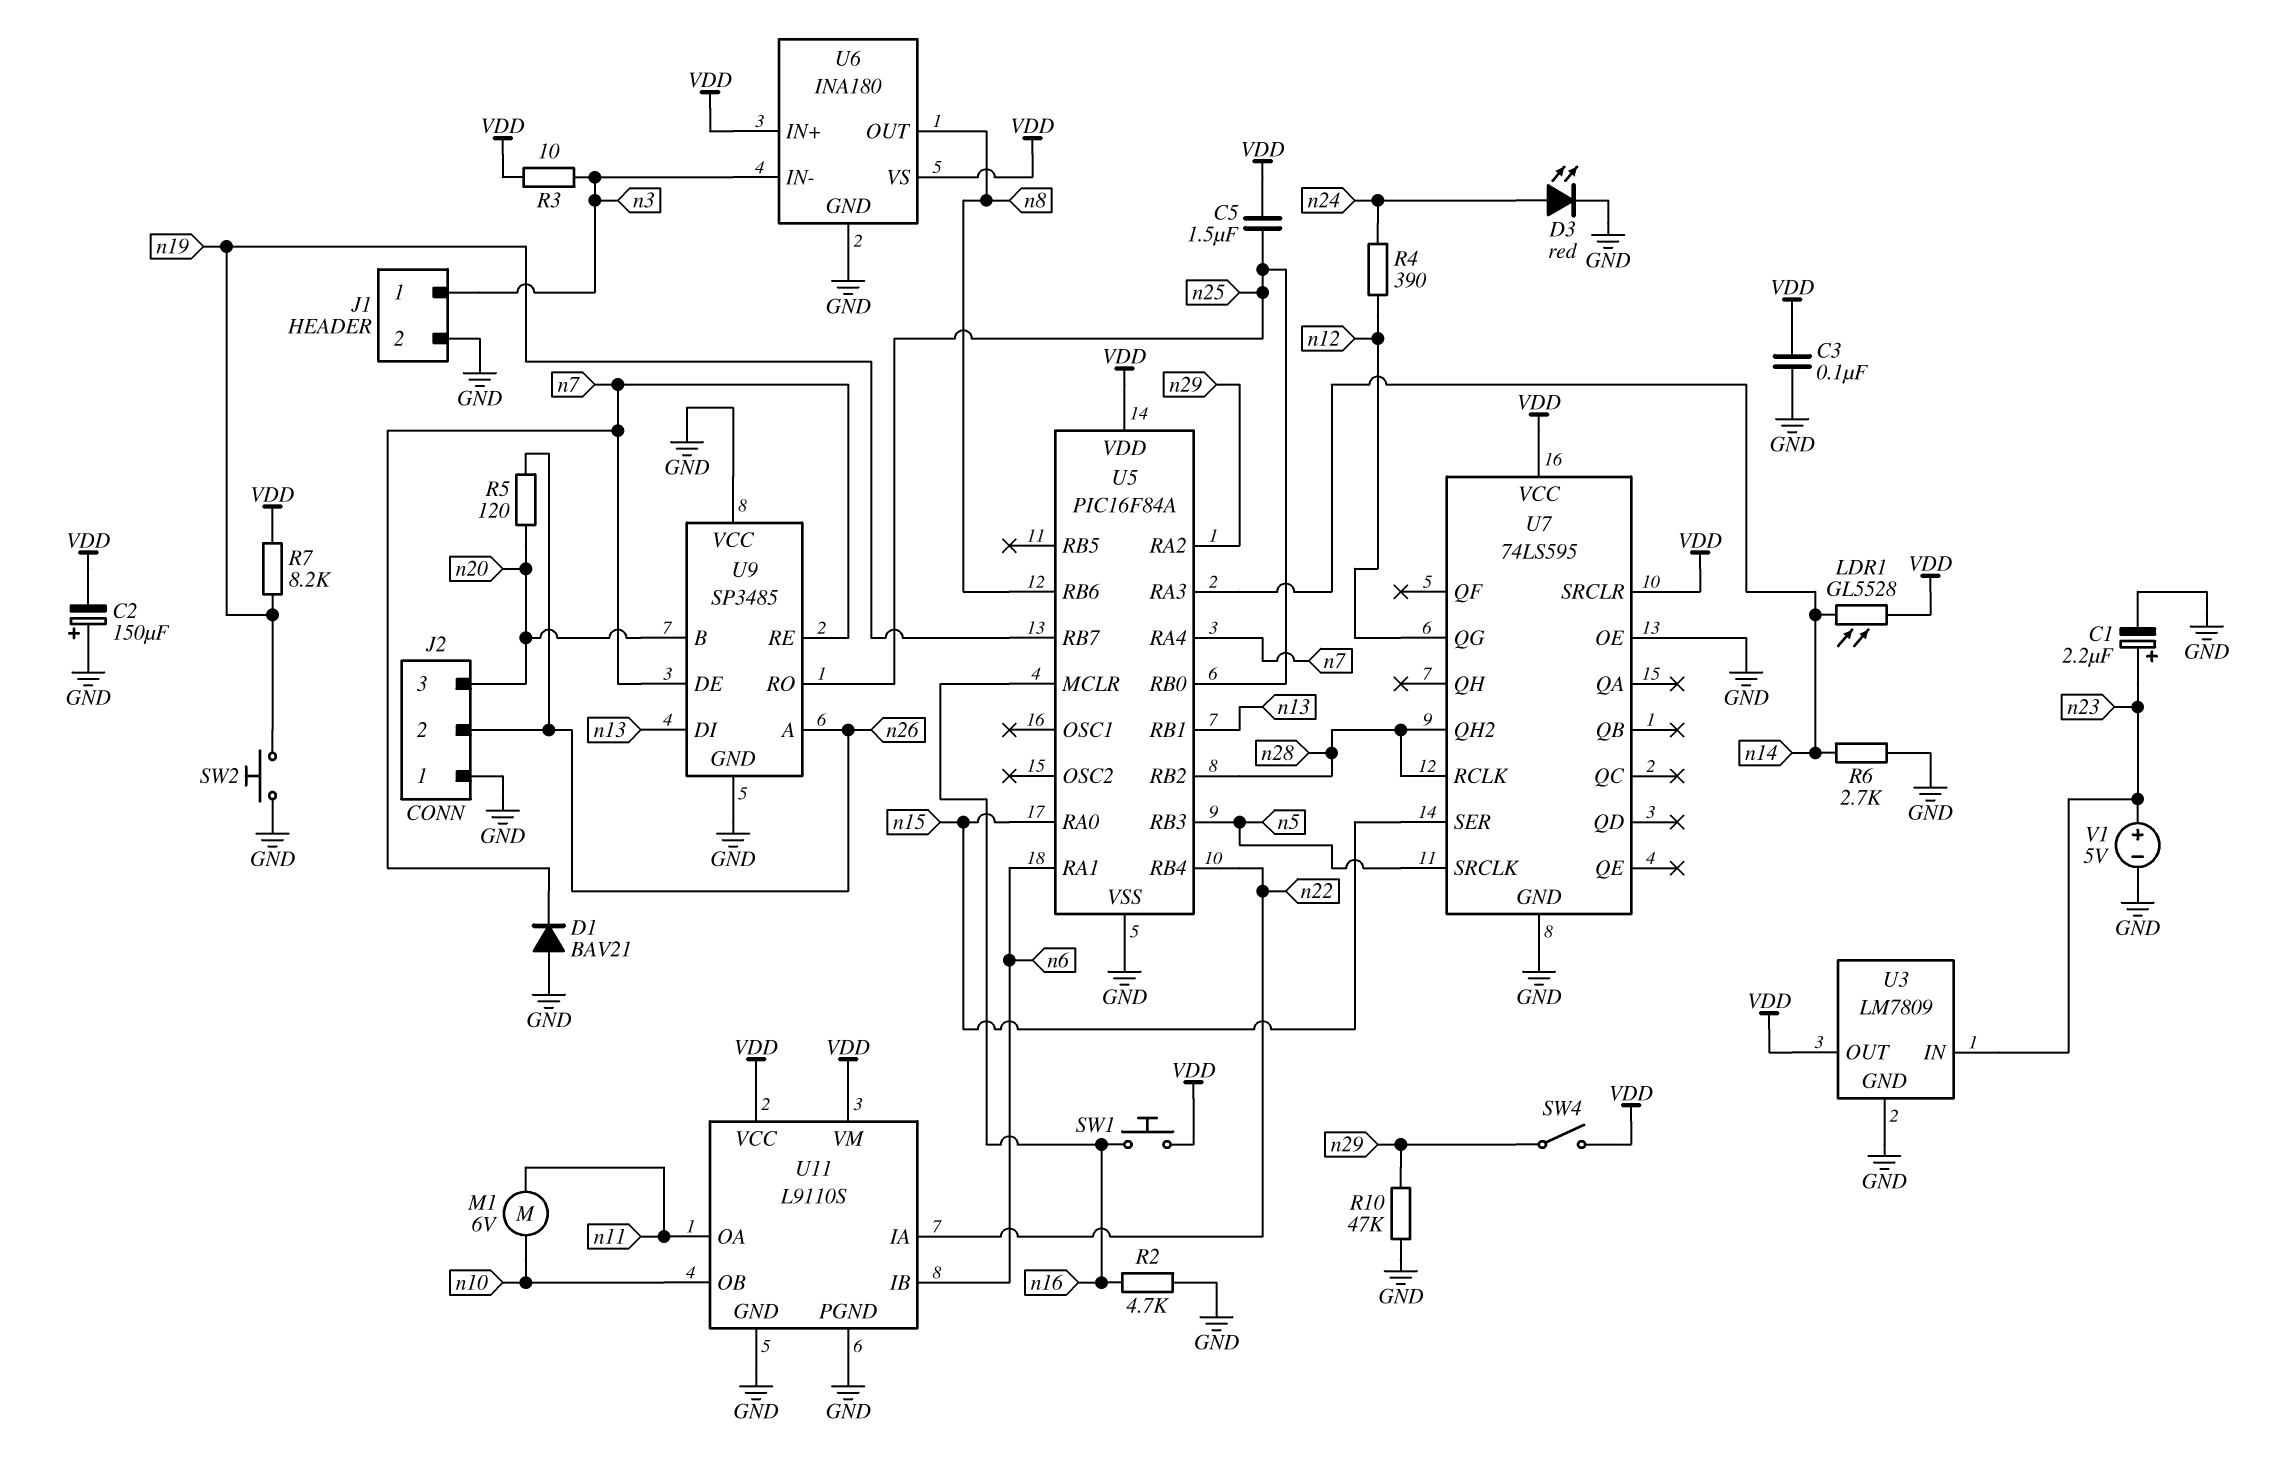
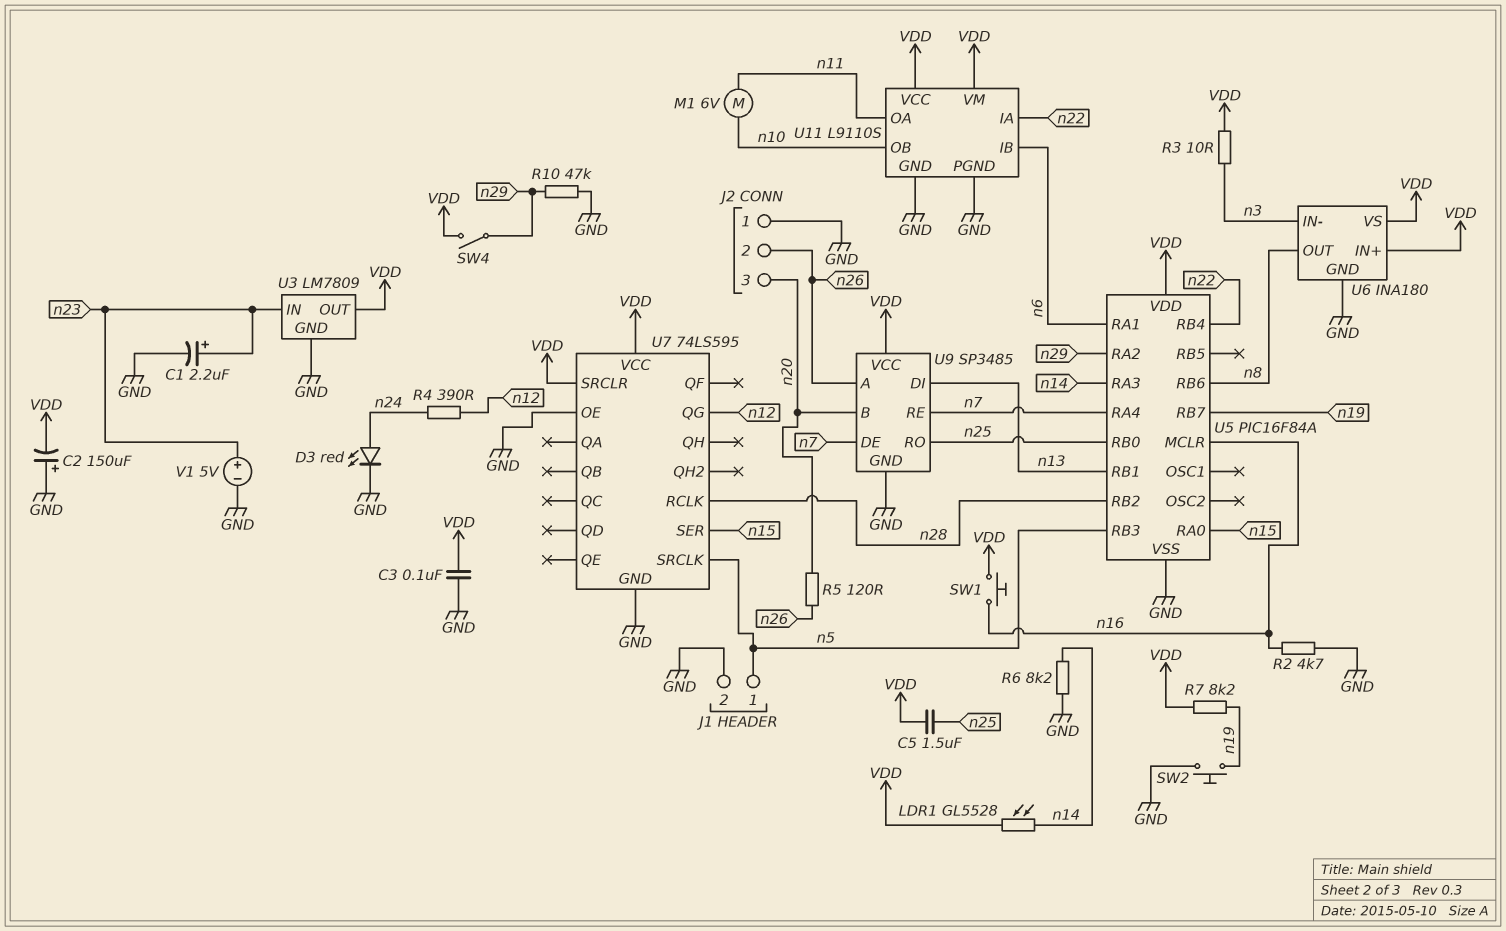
D1: diode BAV21 (A GND, K n7) -> none
J1 pin 1: n3 -> n5
R6: 2.7k (GND, n14) -> 8.2k (GND, n14)
U7 pin QH2: n28 -> none
U9 pin VCC: GND -> VDD

